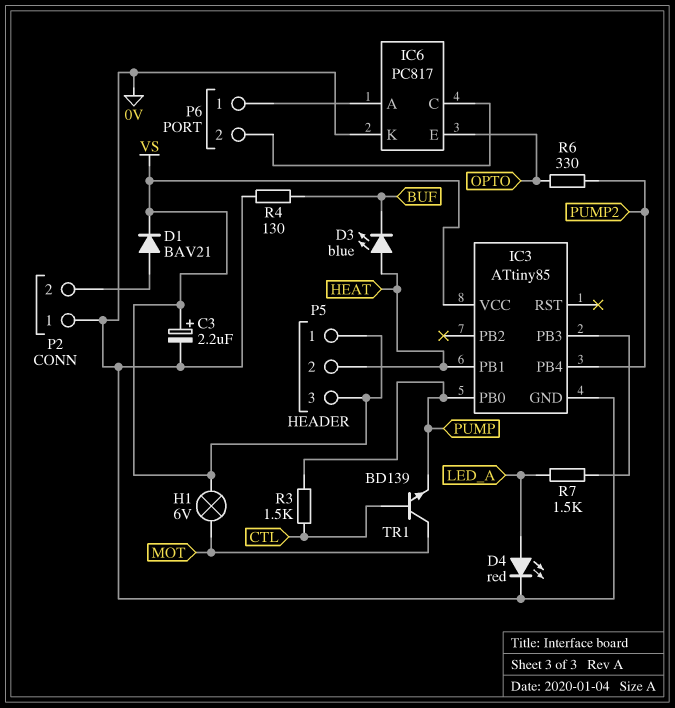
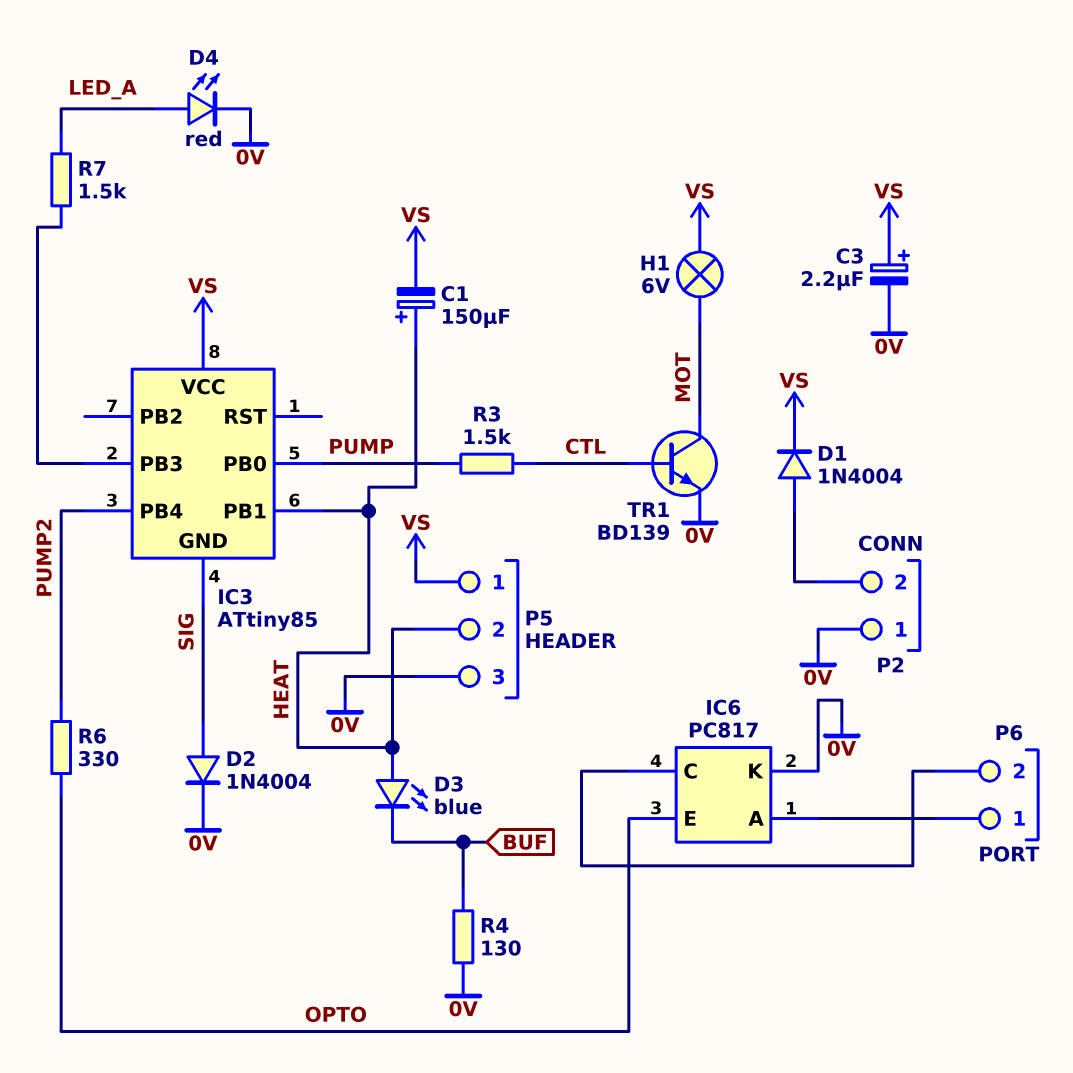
C1: none -> 150uF (plus HEAT, minus VS)
D1: diode BAV21 (A P2/2, K VS) -> diode 1N4004 (A P2/2, K VS)
D2: none -> diode 1N4004 (A SIG, K 0V)
IC3 pin GND: 0V -> SIG
P5 pin 3: VS -> 0V
TR1: NPN BD139 (B CTL, C MOT, E PUMP) -> NPN BD139 (B CTL, C MOT, E 0V)

